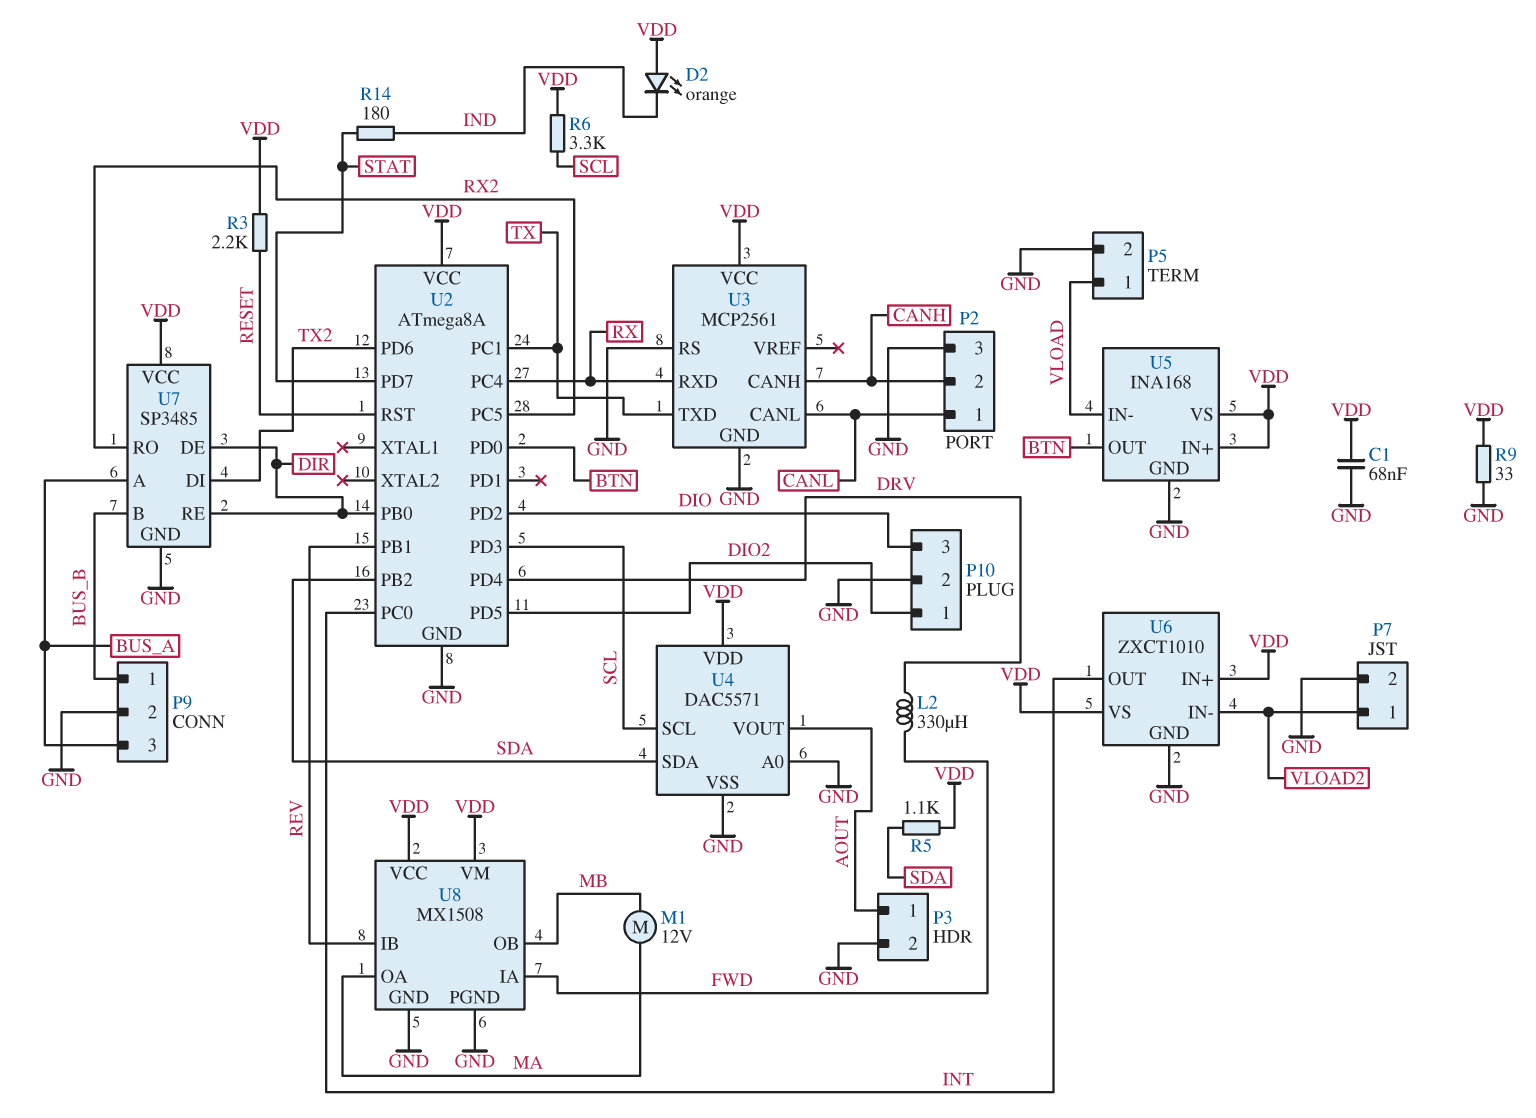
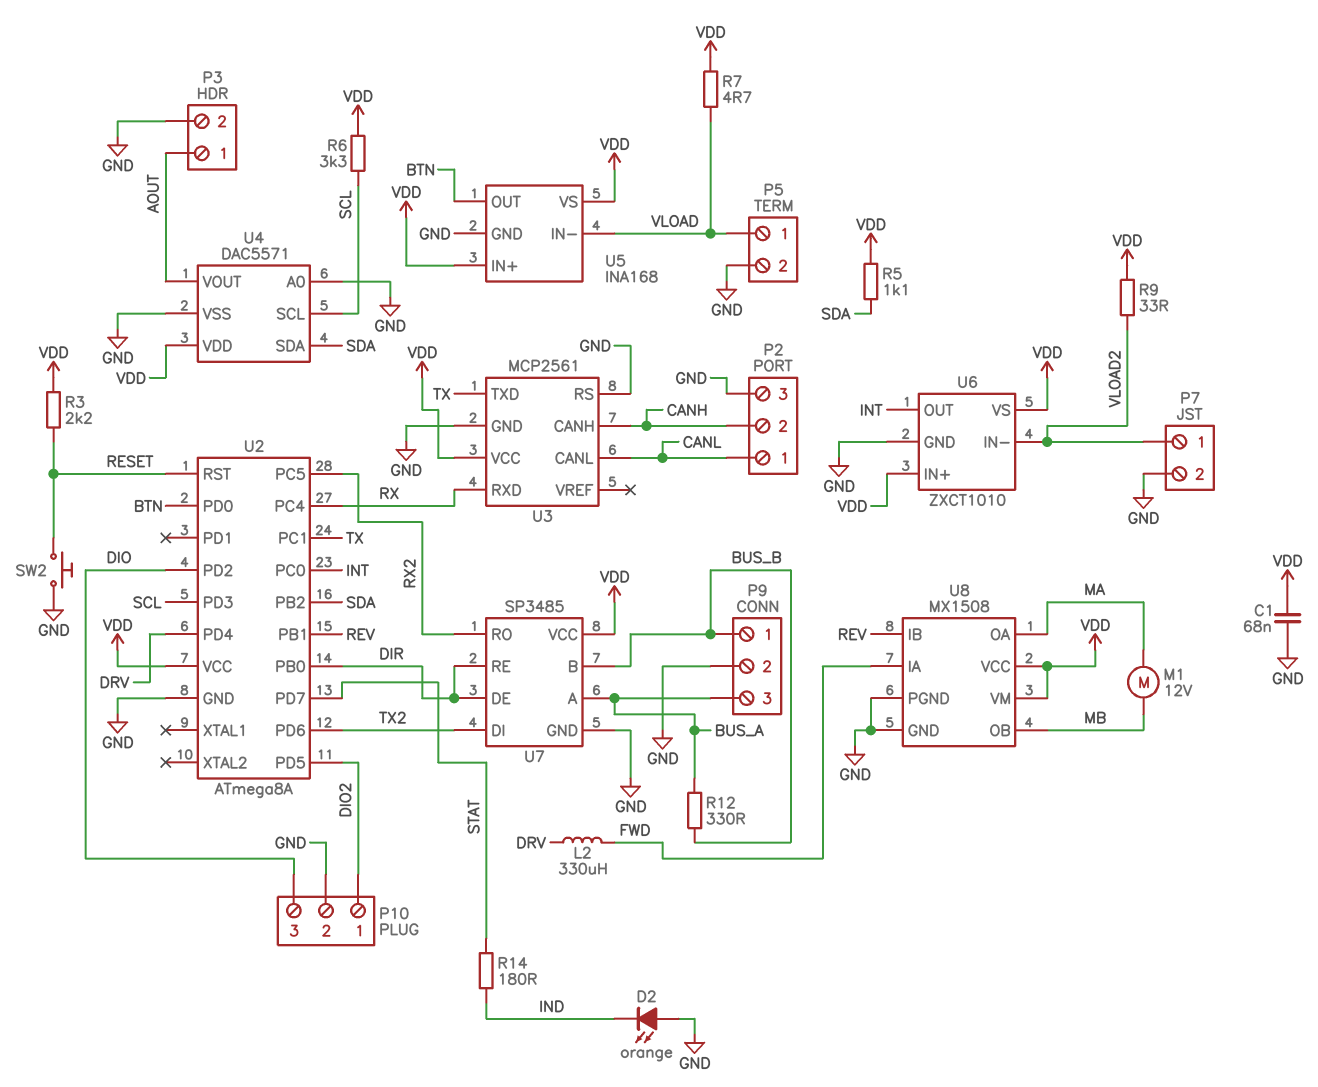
D2: LED orange (A VDD, K IND) -> LED orange (A GND, K IND)
R7: none -> 4.7 (VDD, VLOAD)
R9: 33 (GND, VDD) -> 33 (VDD, VLOAD2)
R12: none -> 330 (BUS_A, BUS_B)
SW2: none -> button (GND, RESET)

